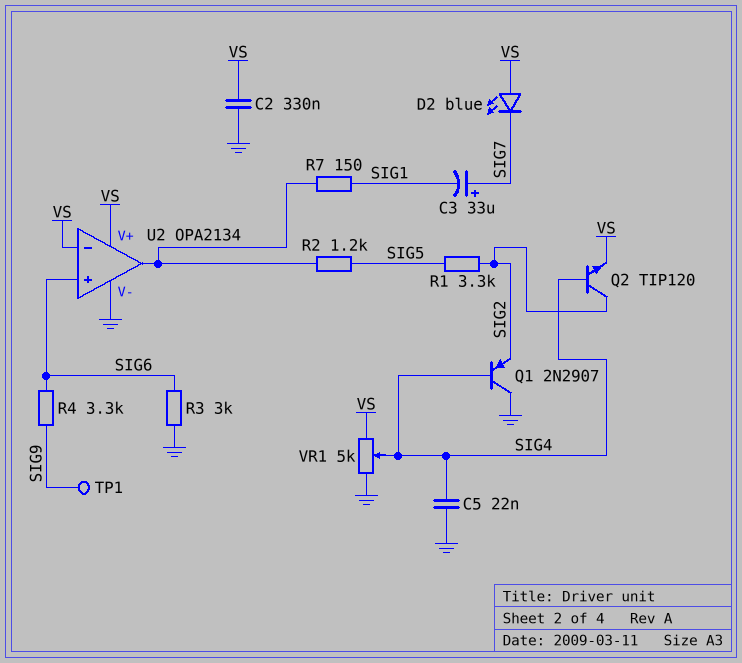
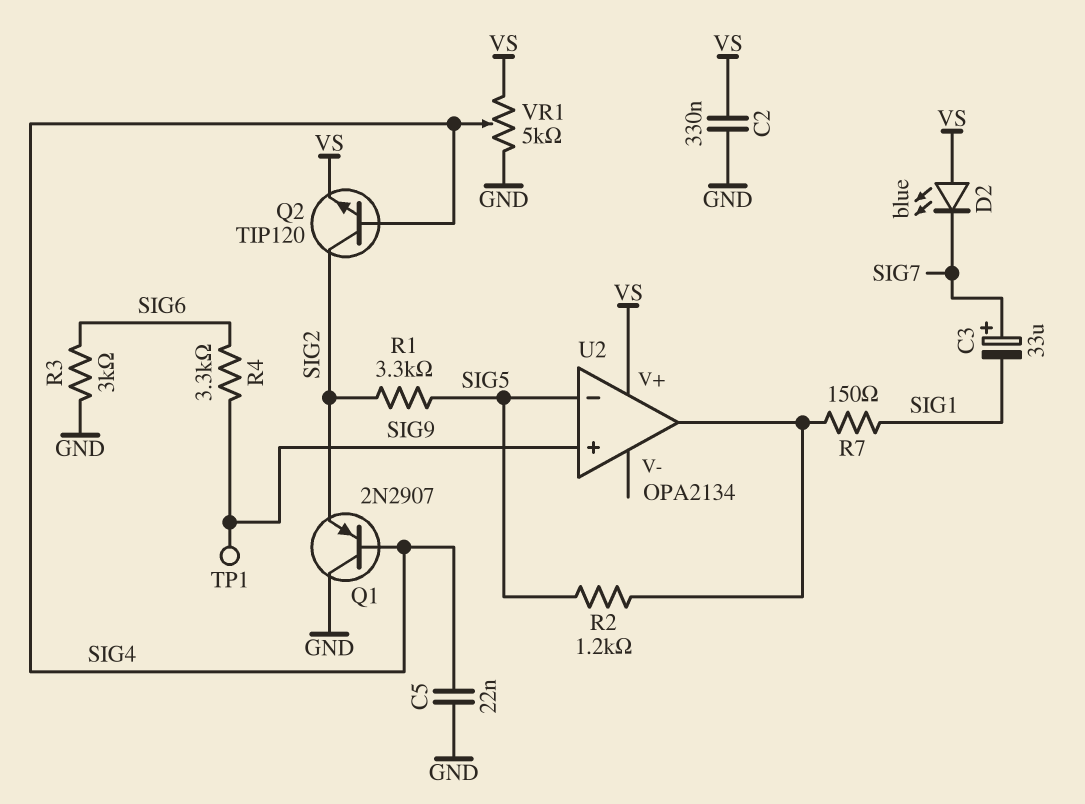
U2 pin V-: GND -> none
U2 pin in+: SIG6 -> SIG9
U2 pin in-: VS -> SIG5

